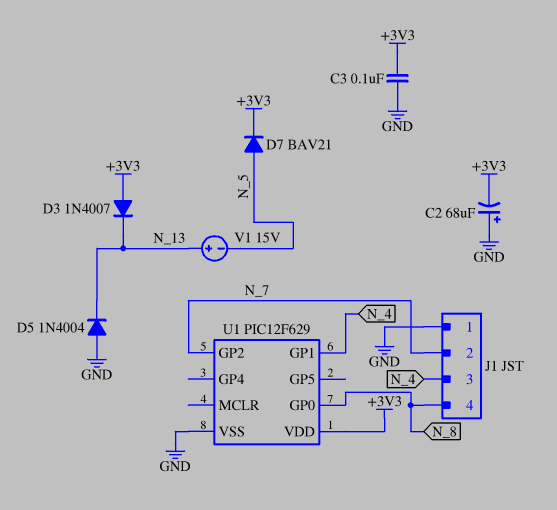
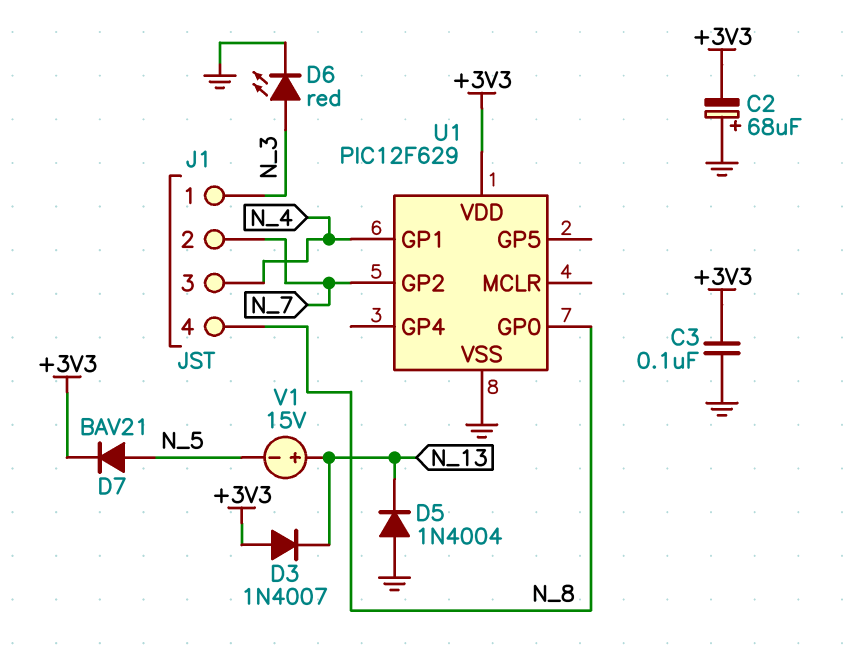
D6: none -> LED red (A N_3, K GND)
J1 pin 1: GND -> N_3

